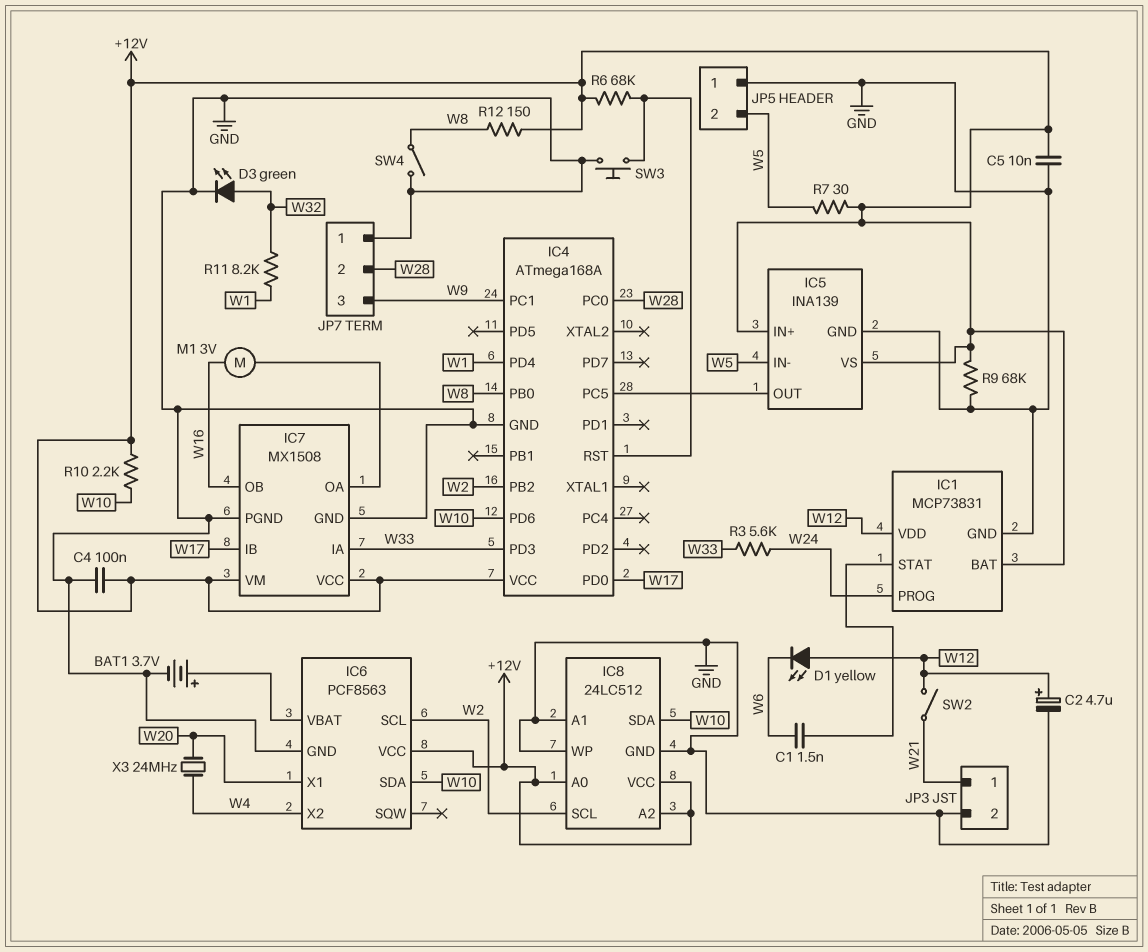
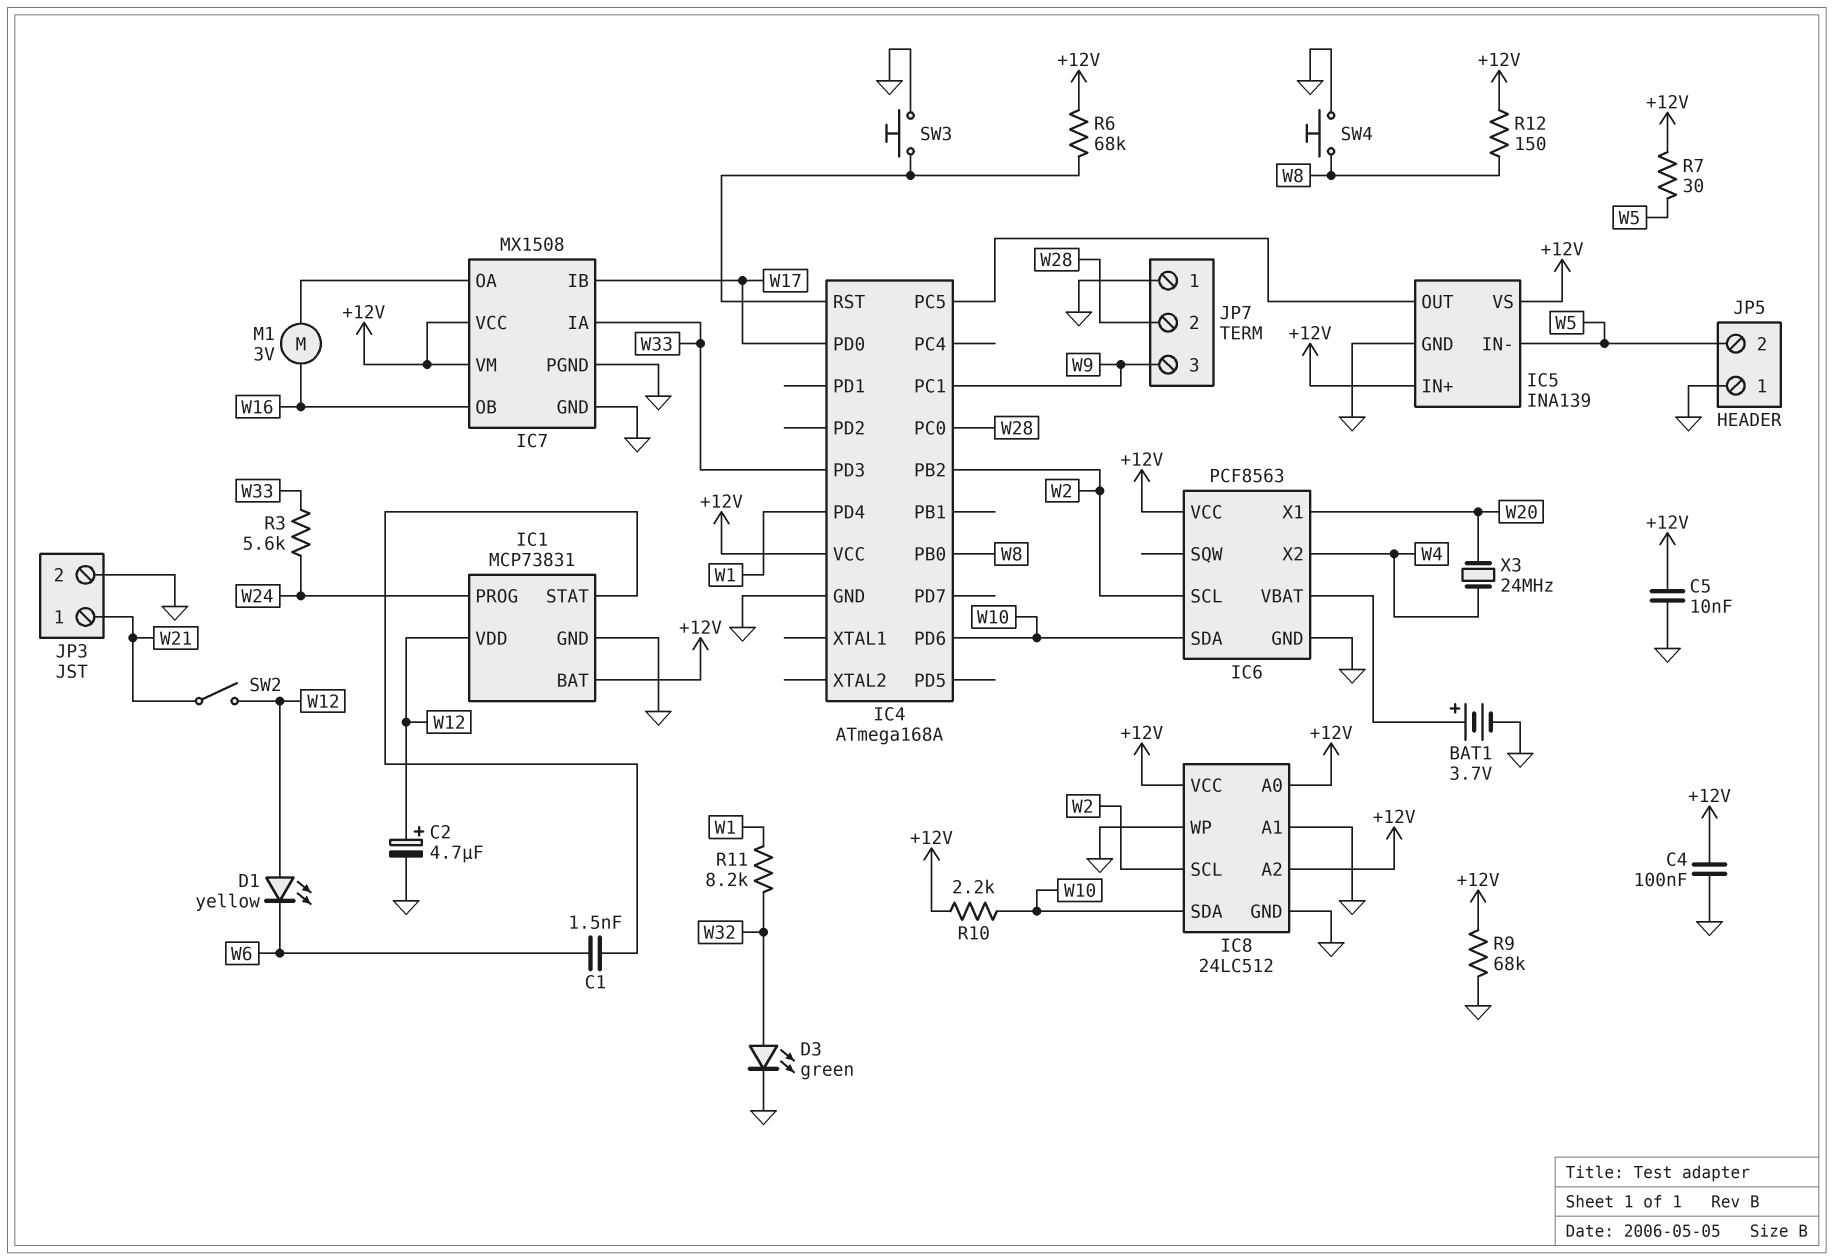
SW4: switch (GND, W8) -> button (GND, W8)

